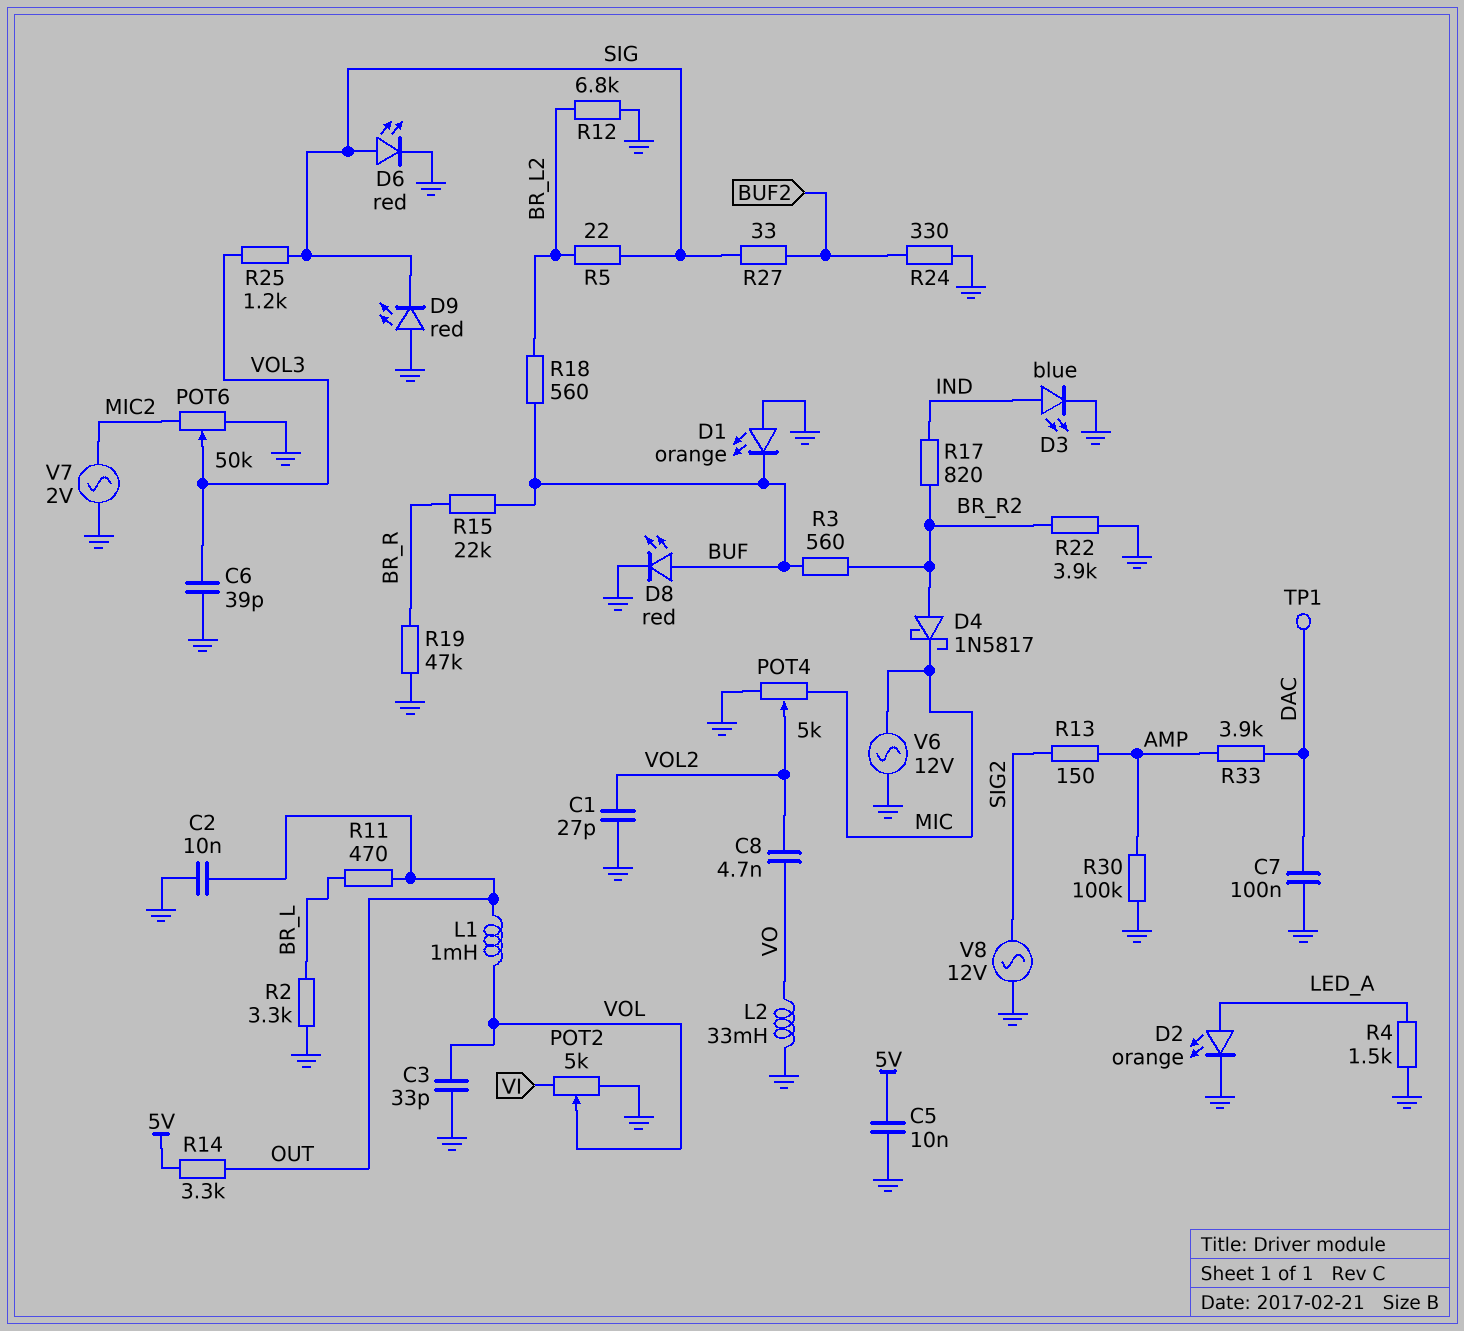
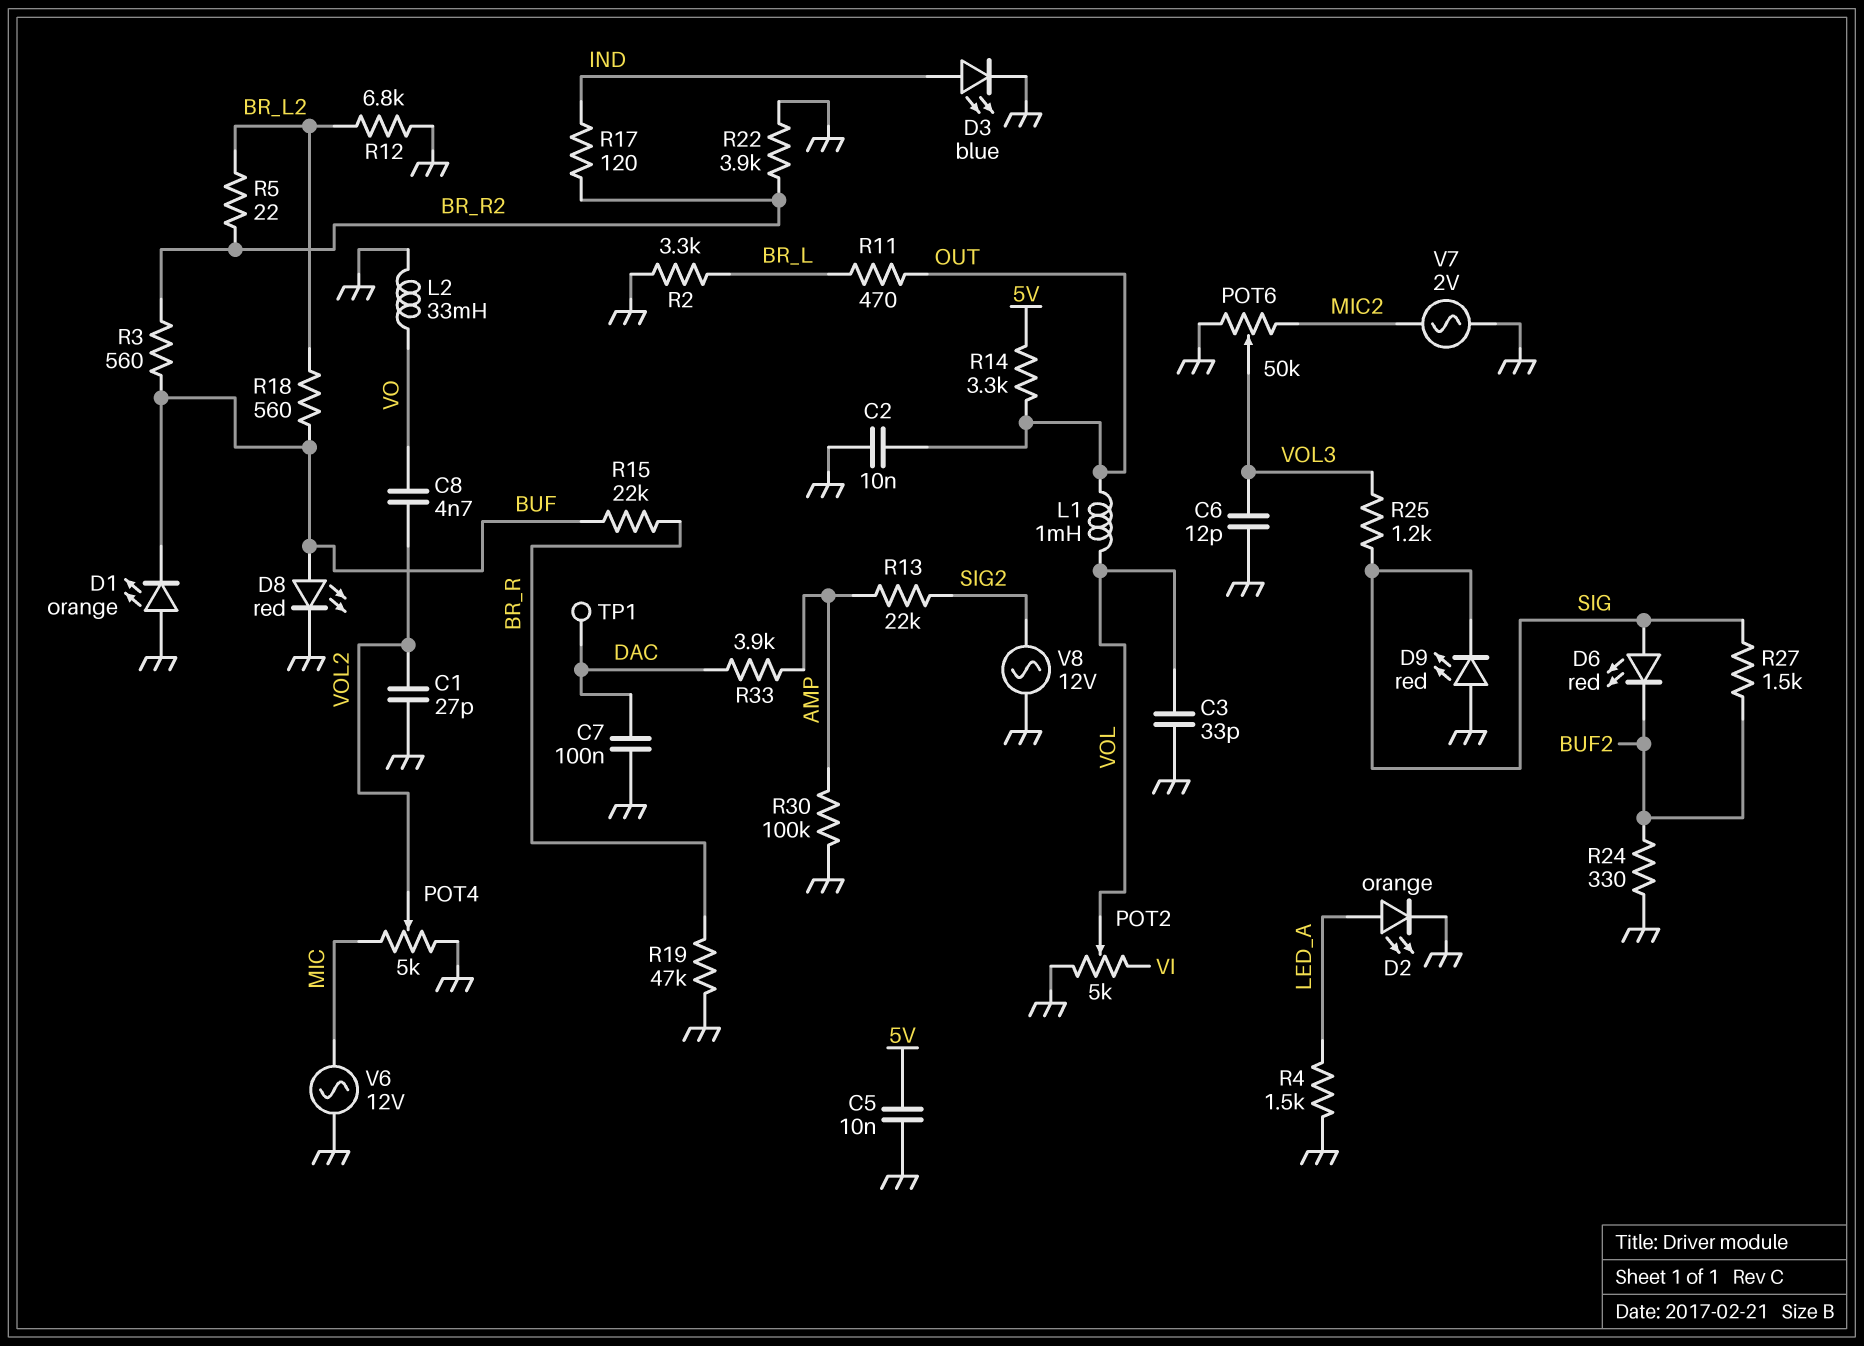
C6: 39pF (GND, VOL3) -> 12pF (GND, VOL3)
D4: schottky 1N5817 (A BR_R2, K MIC) -> none
D6: LED red (A SIG, K GND) -> LED red (A SIG, K BUF2)
R5: 22 (BR_L2, SIG) -> 22 (BR_L2, BR_R2)
R13: 150 (AMP, SIG2) -> 22k (AMP, SIG2)
R17: 820 (BR_R2, IND) -> 120 (BR_R2, IND)
R27: 33 (BUF2, SIG) -> 1.5k (BUF2, SIG)

